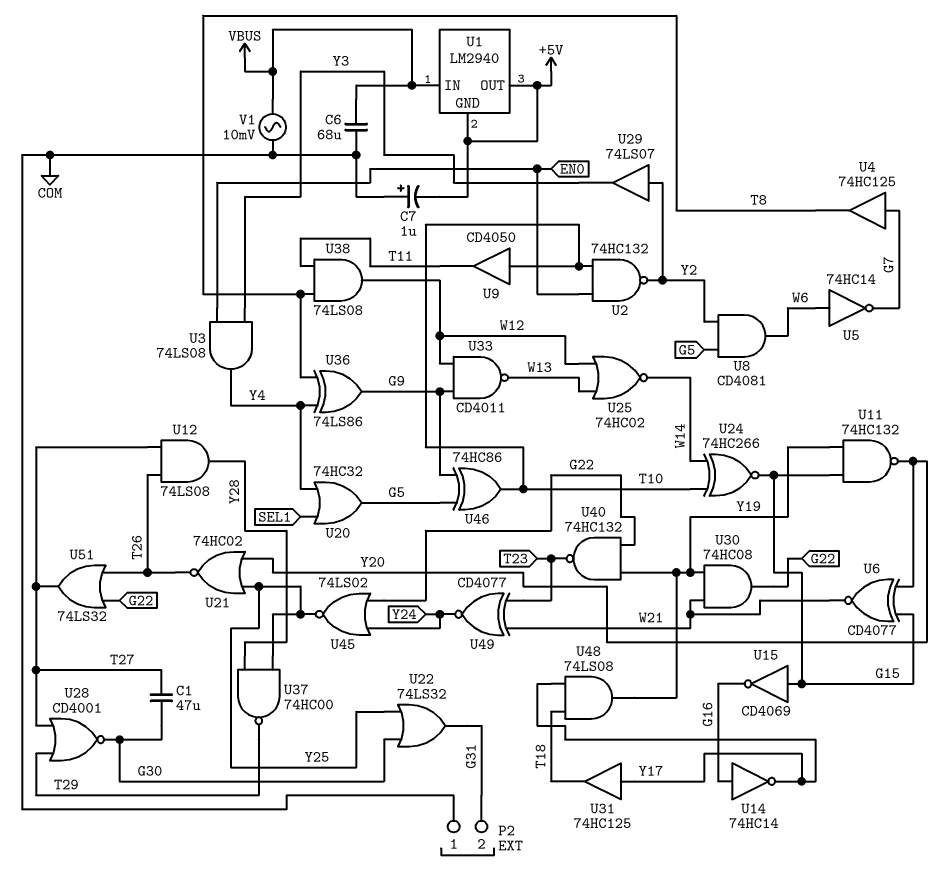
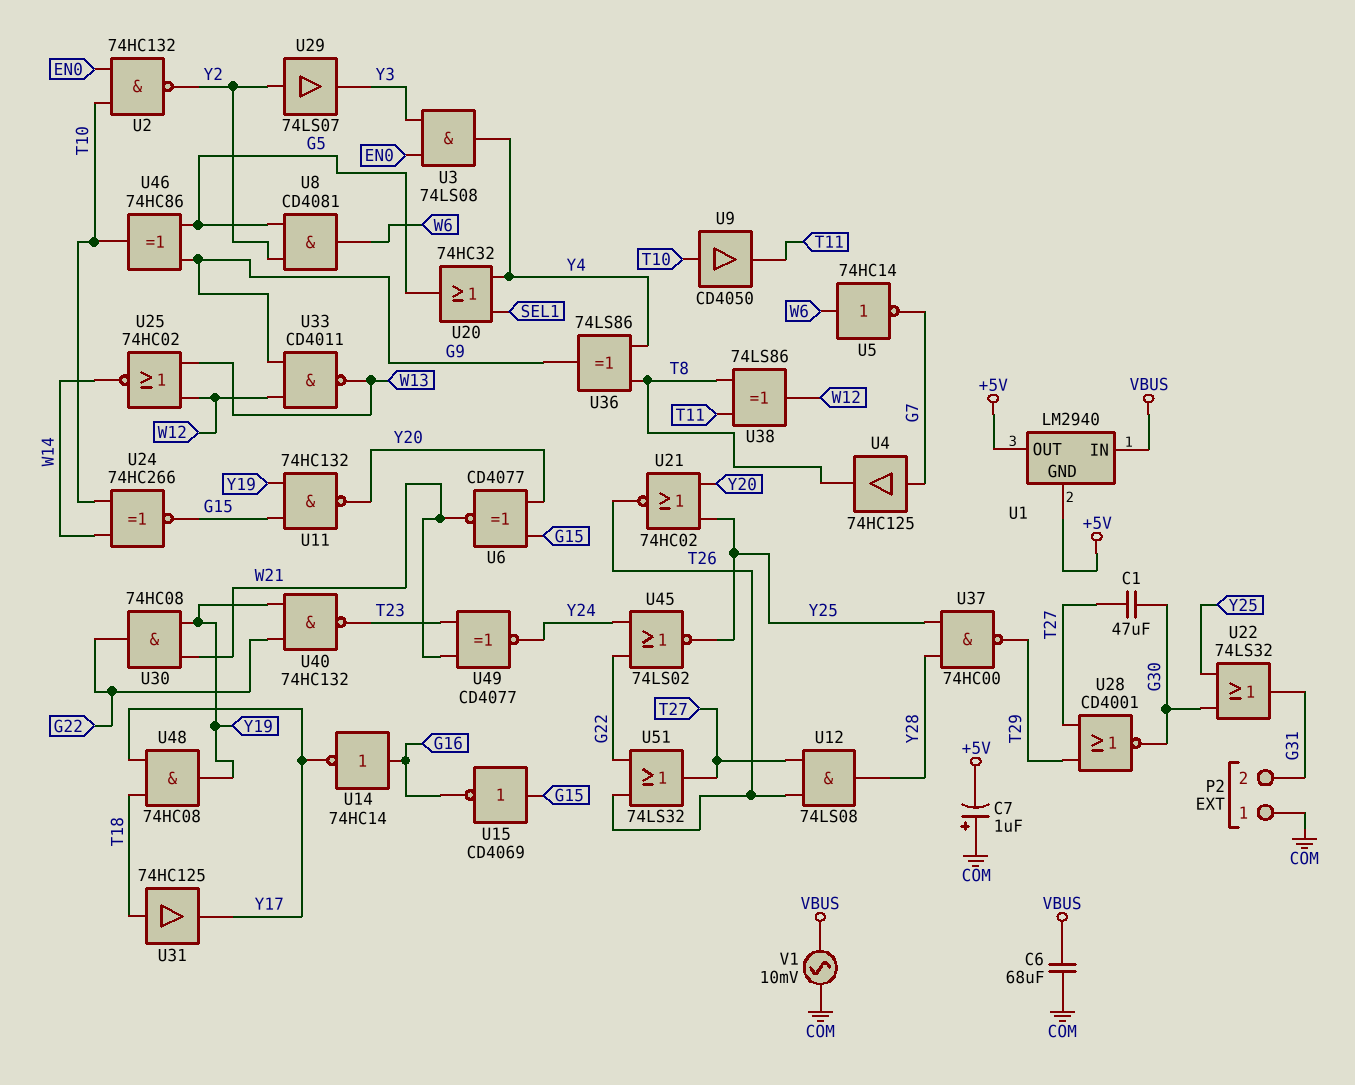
U31: buffer 74HC125 (in Y17, out T18) -> buffer 74HC125 (in T18, out Y17)
U38: AND 74LS08 (in T8, in T11, out W12) -> XOR 74LS86 (in T8, in T11, out W12)
U48: AND 74LS08 (in T18, in Y17, out Y19) -> AND 74HC08 (in T18, in Y17, out Y19)

